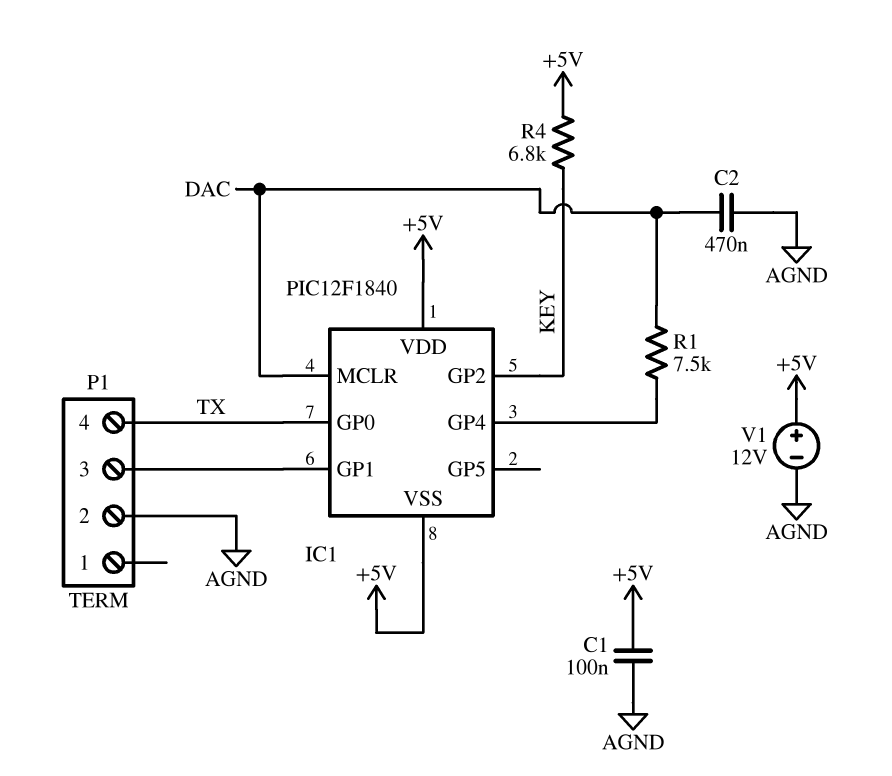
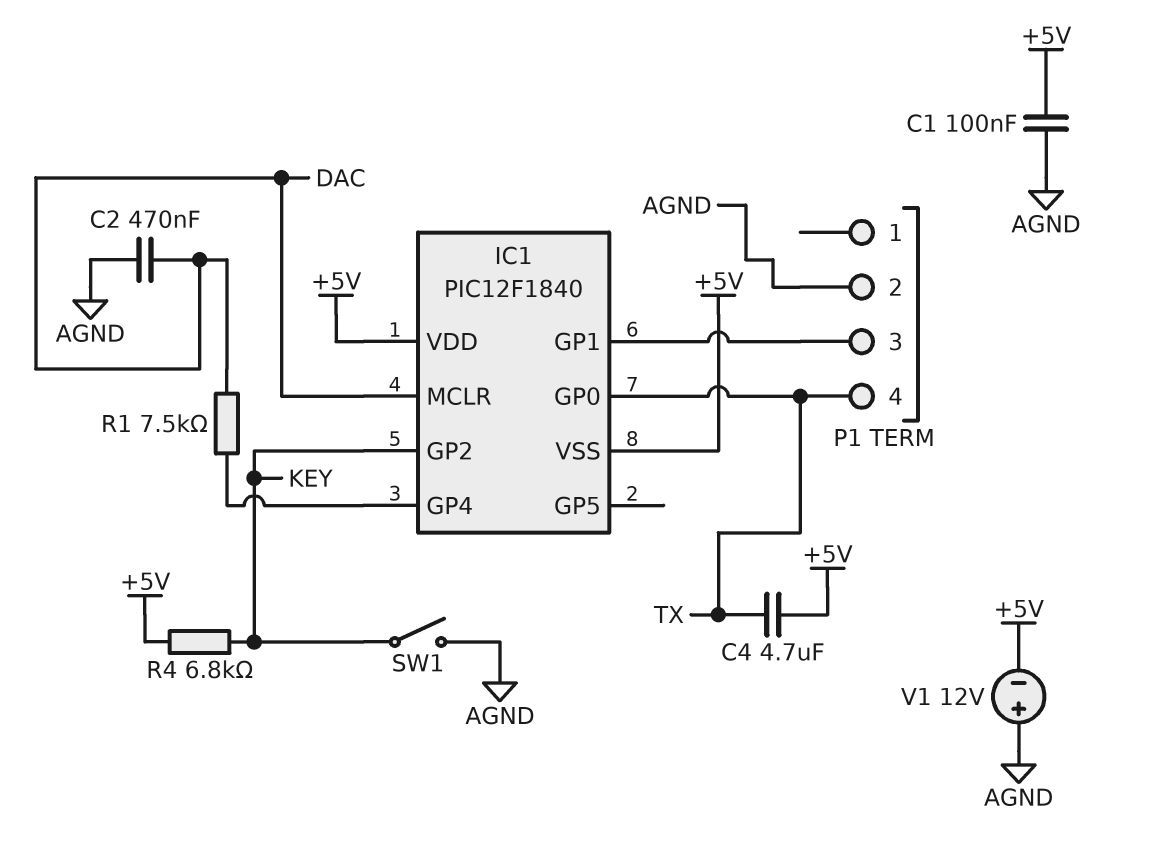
C4: none -> 4.7uF (+5V, TX)
SW1: none -> switch (AGND, KEY)
V1: 12V (plus +5V, minus AGND) -> 12V (plus AGND, minus +5V)

